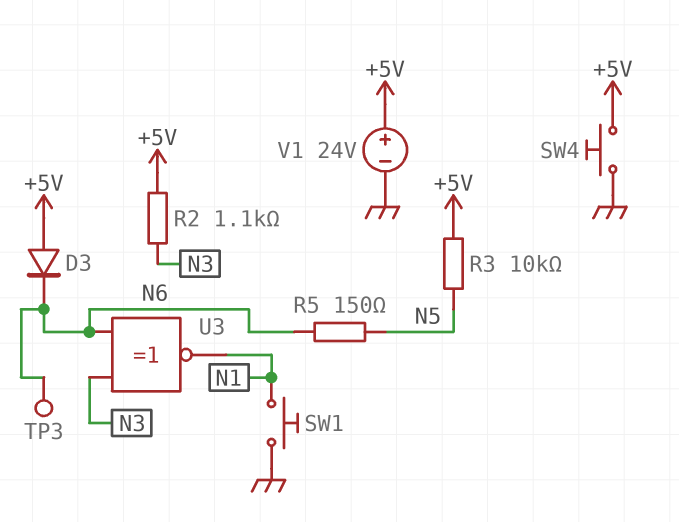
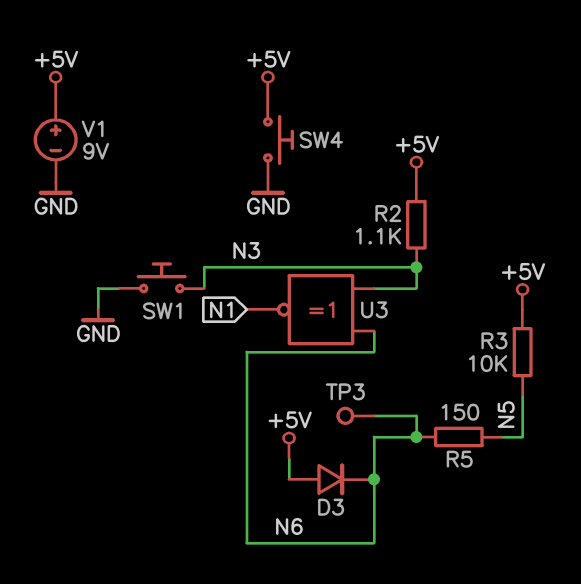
SW1: button (GND, N1) -> button (GND, N3)
V1: 24V (plus +5V, minus GND) -> 9V (plus +5V, minus GND)

